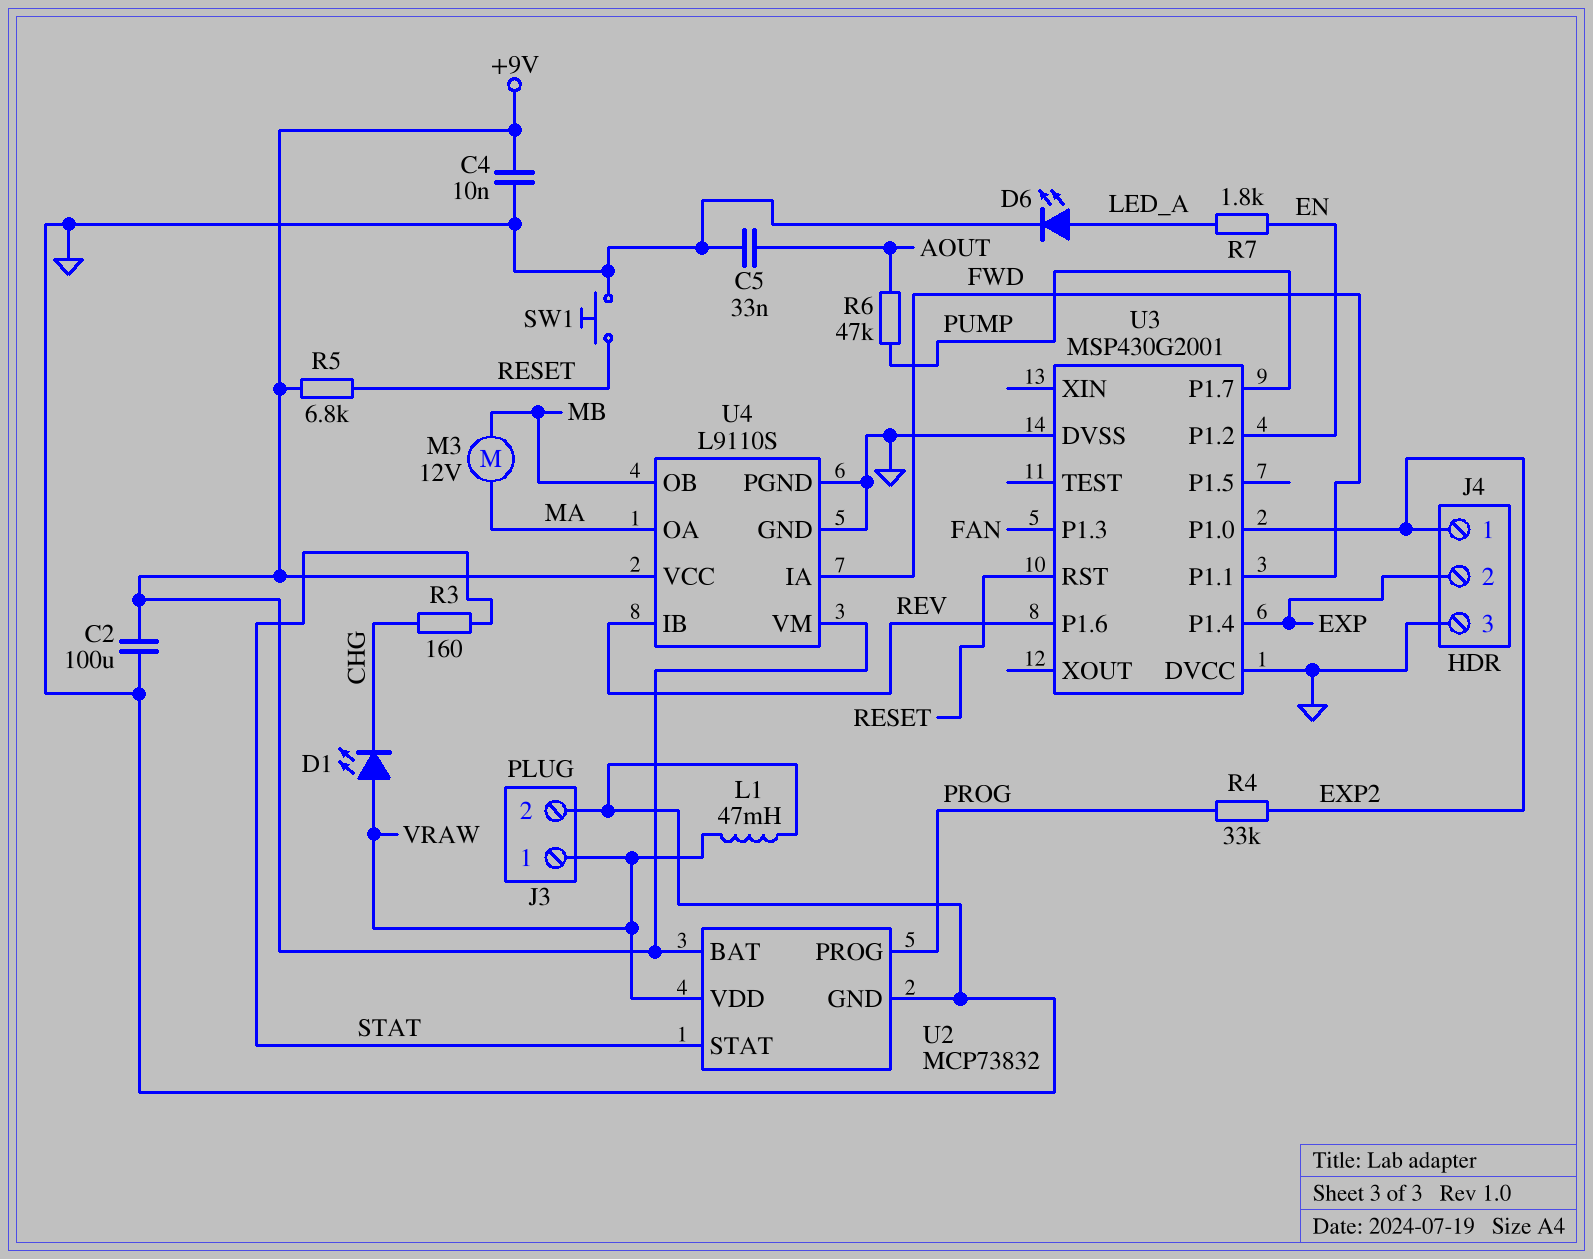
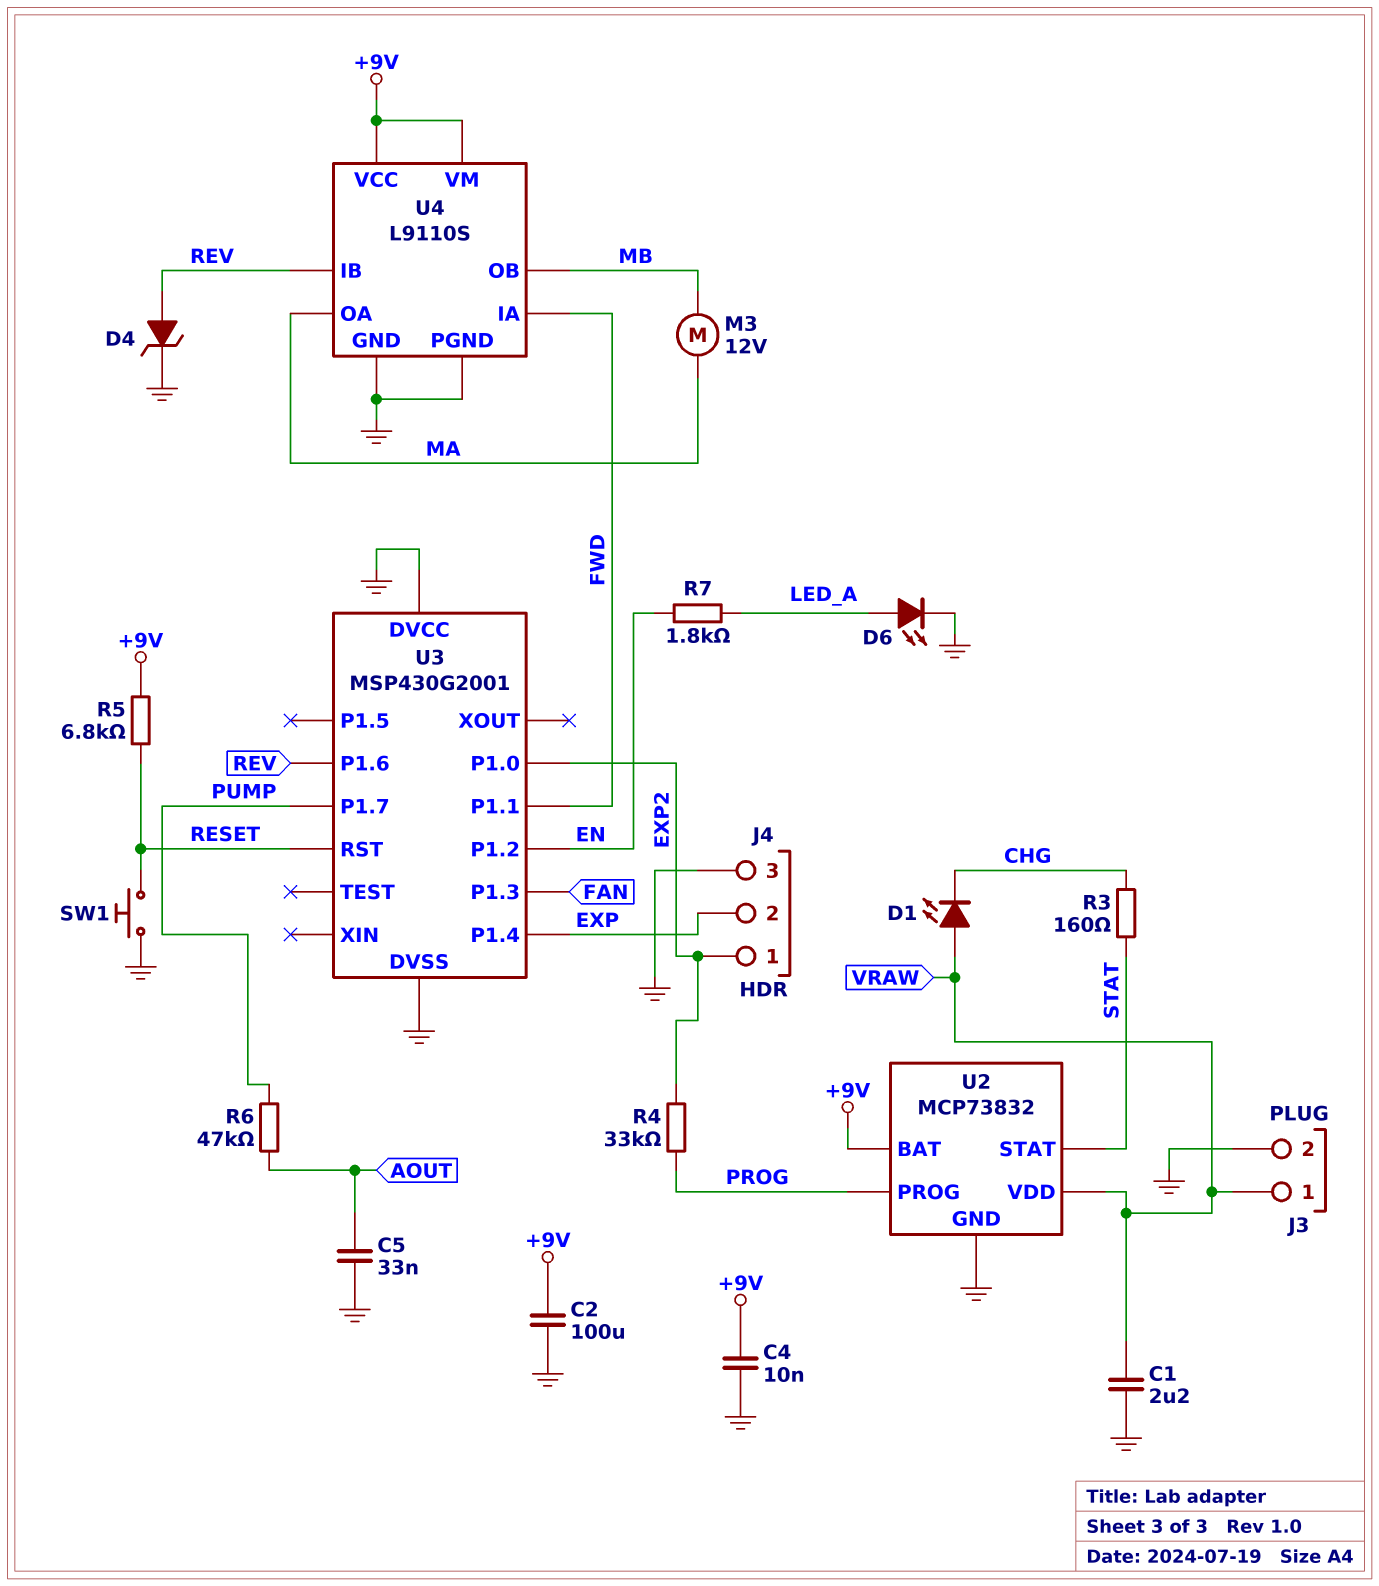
C1: none -> 2.2uF (GND, VRAW)
D4: none -> zener (A REV, K GND)
L1: 47mH (GND, VRAW) -> none

